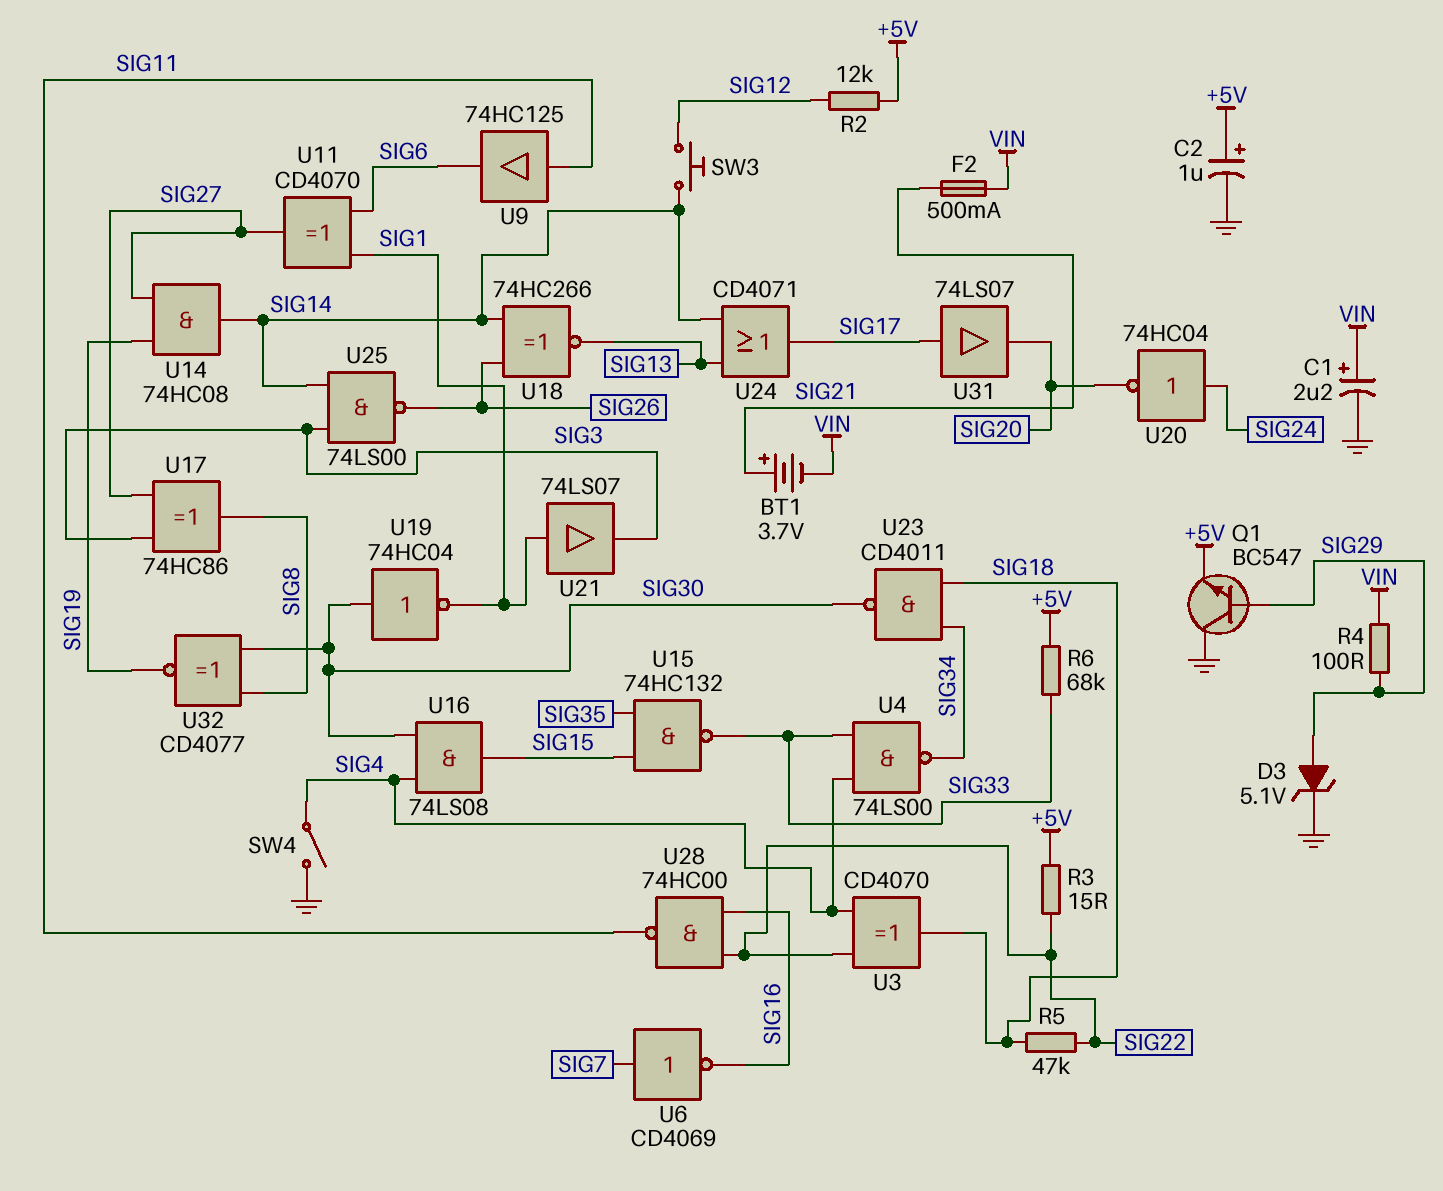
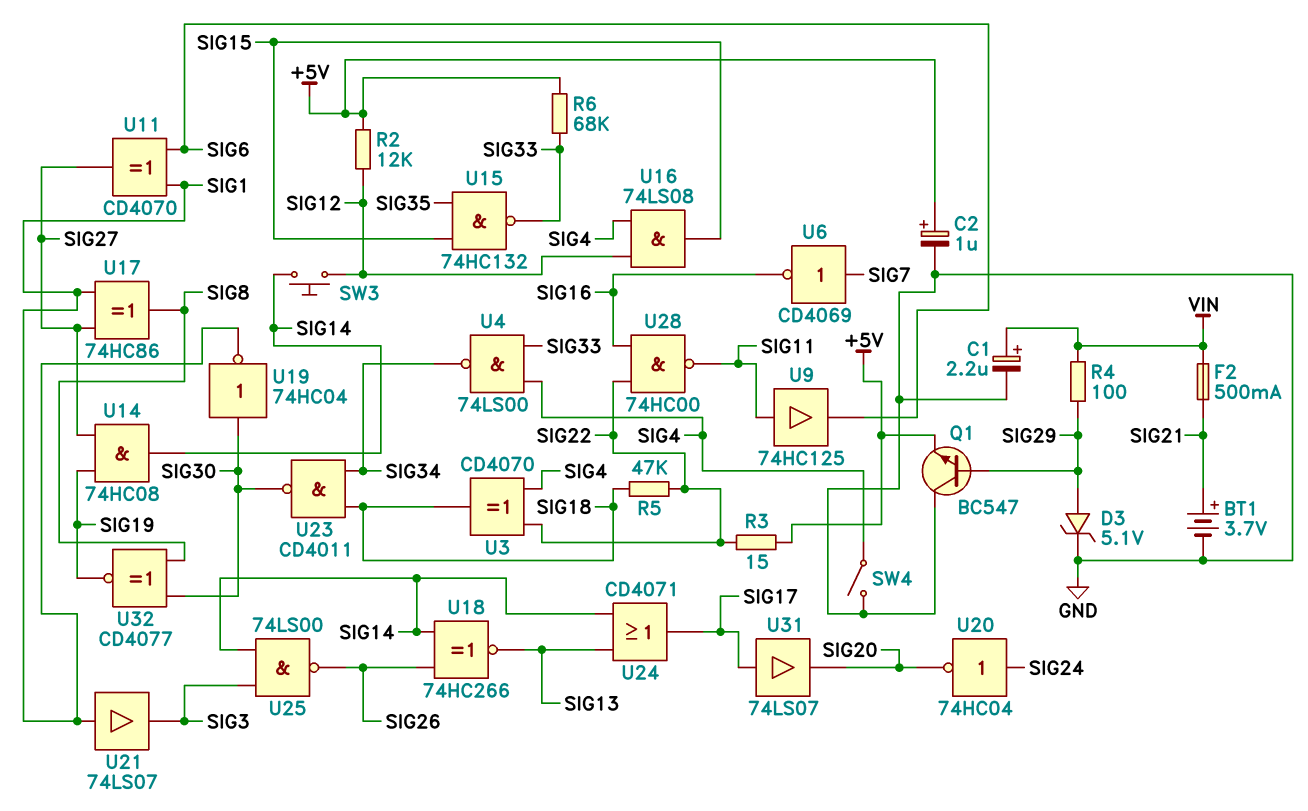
BT1: 3.7V (plus SIG21, minus VIN) -> 3.7V (plus SIG21, minus GND)
U16: AND 74LS08 (in SIG4, in SIG30, out SIG15) -> AND 74LS08 (in SIG4, in SIG12, out SIG15)
U17: XOR 74HC86 (in SIG3, in SIG27, out SIG8) -> XOR 74HC86 (in SIG1, in SIG27, out SIG8)

